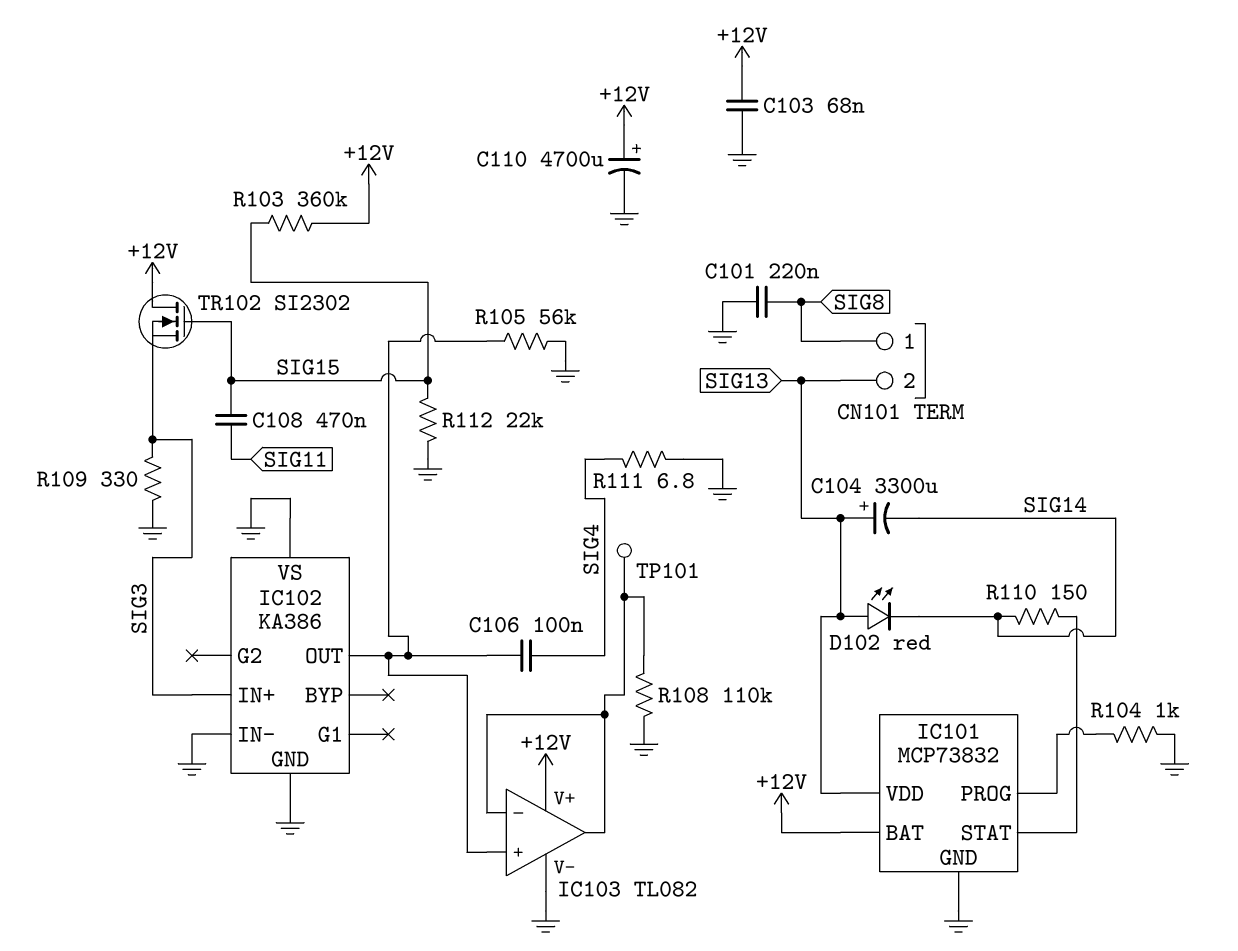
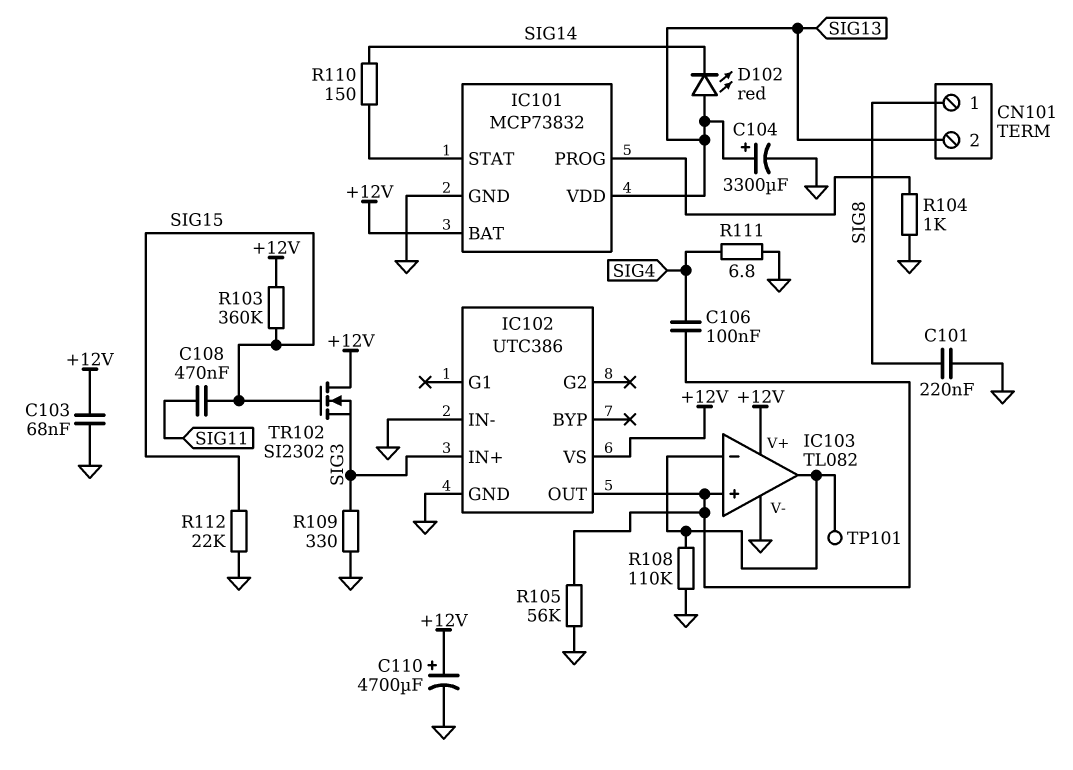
C104: 3300uF (plus SIG13, minus SIG14) -> 3300uF (plus SIG13, minus GND)
IC102: KA386 -> UTC386
IC102 pin VS: GND -> +12V

